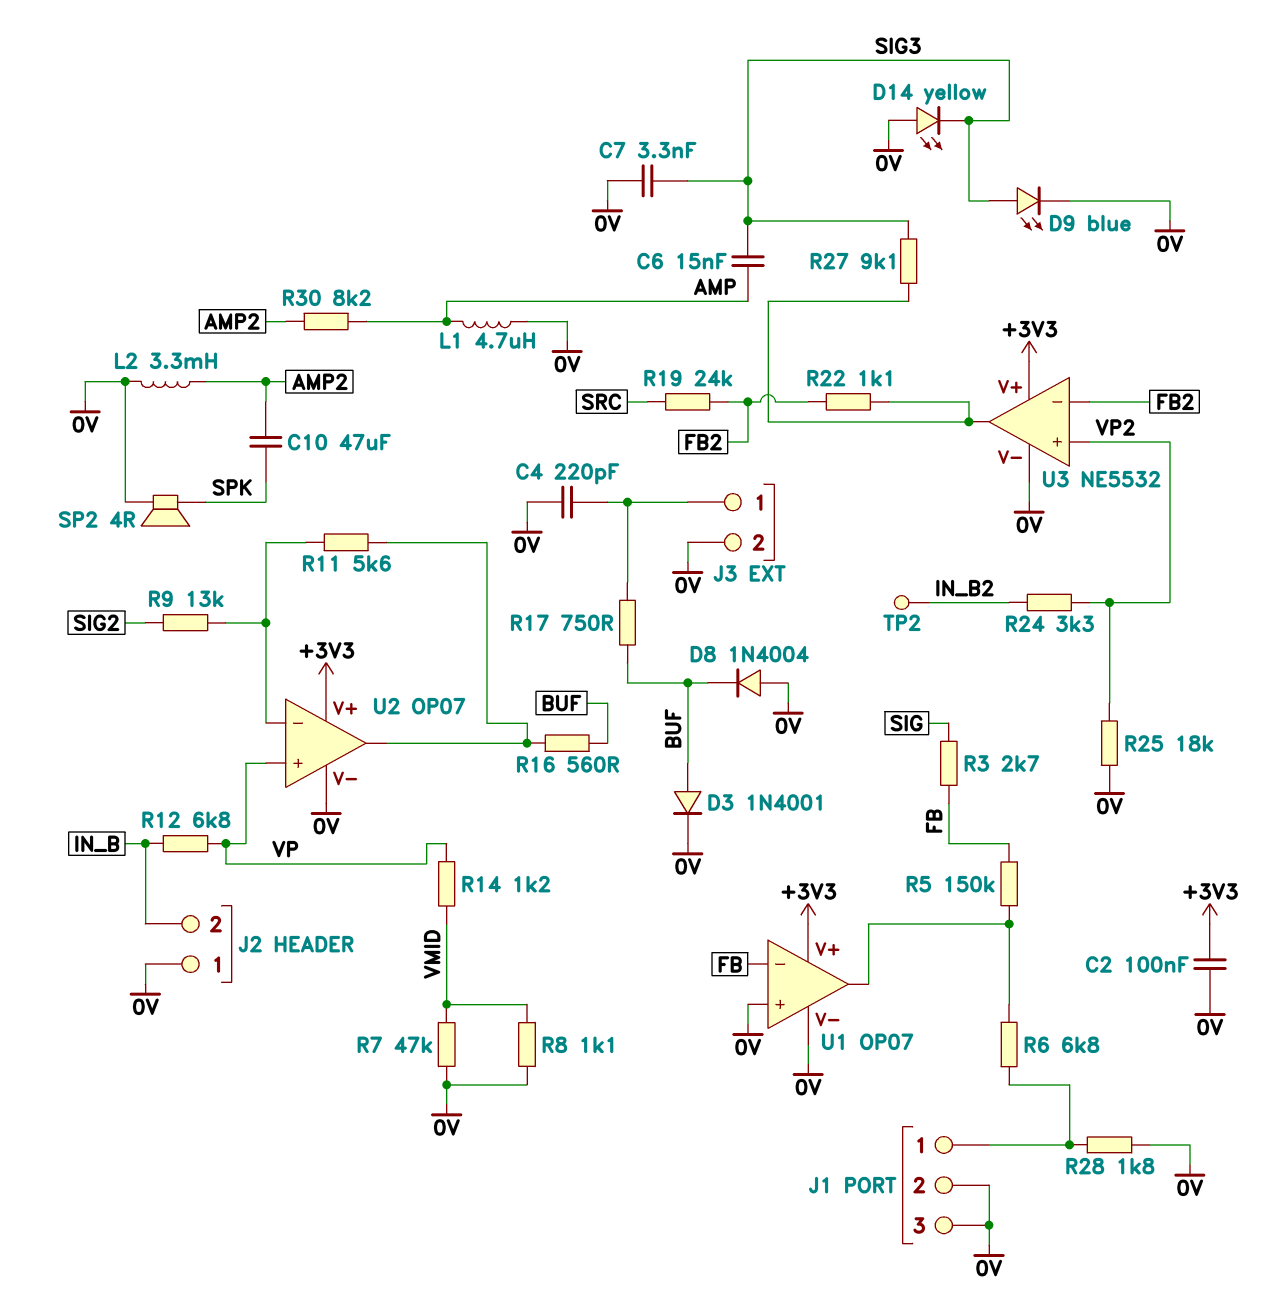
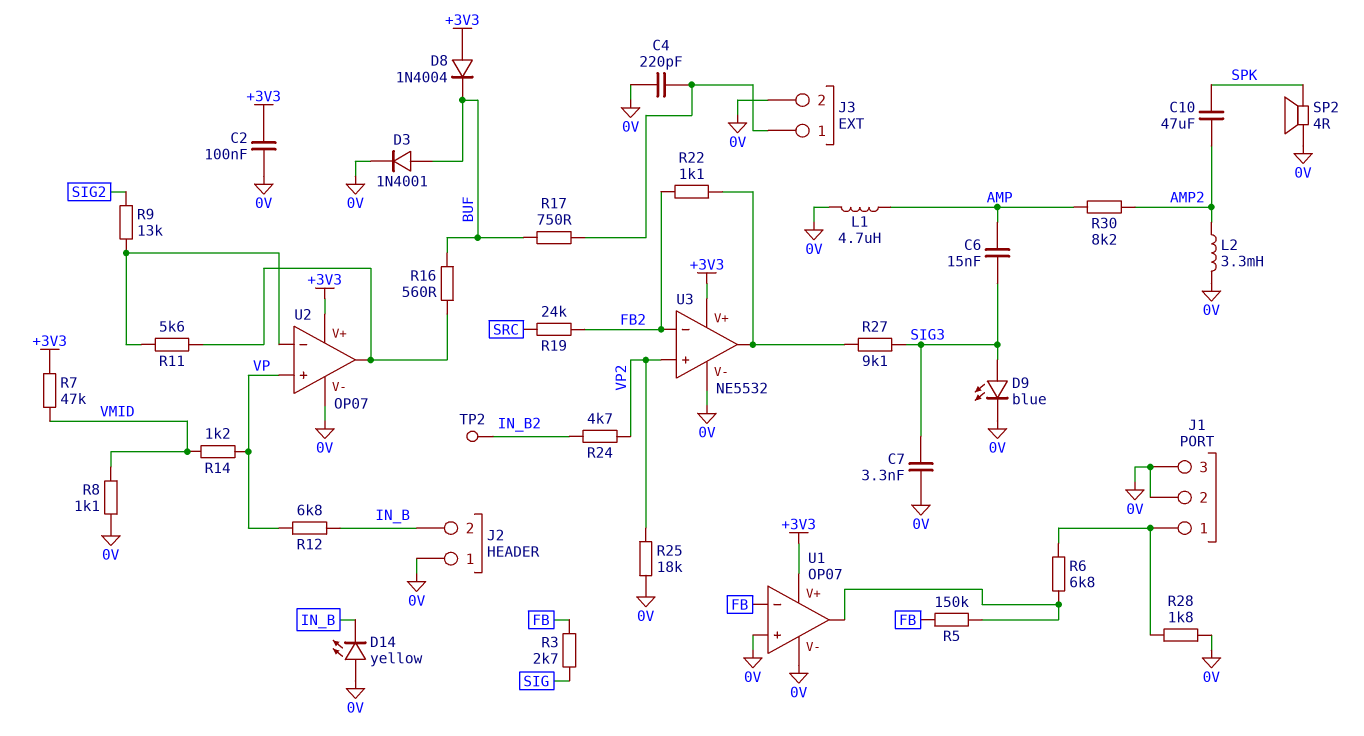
D8: diode 1N4004 (A 0V, K BUF) -> diode 1N4004 (A +3V3, K BUF)
D14: LED yellow (A 0V, K SIG3) -> LED yellow (A 0V, K IN_B)
R7: 47k (0V, VMID) -> 47k (+3V3, VMID)
R24: 3.3k (IN_B2, VP2) -> 4.7k (IN_B2, VP2)

